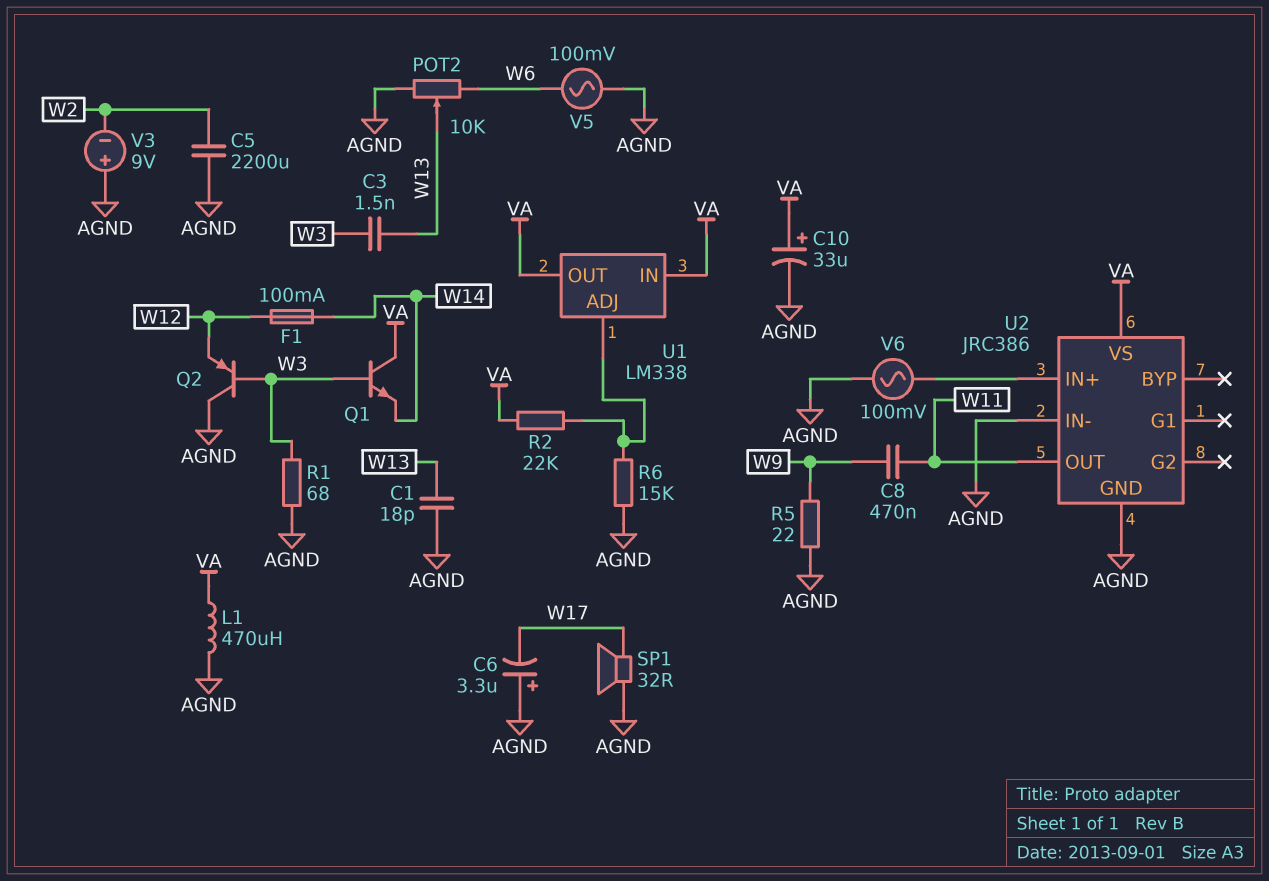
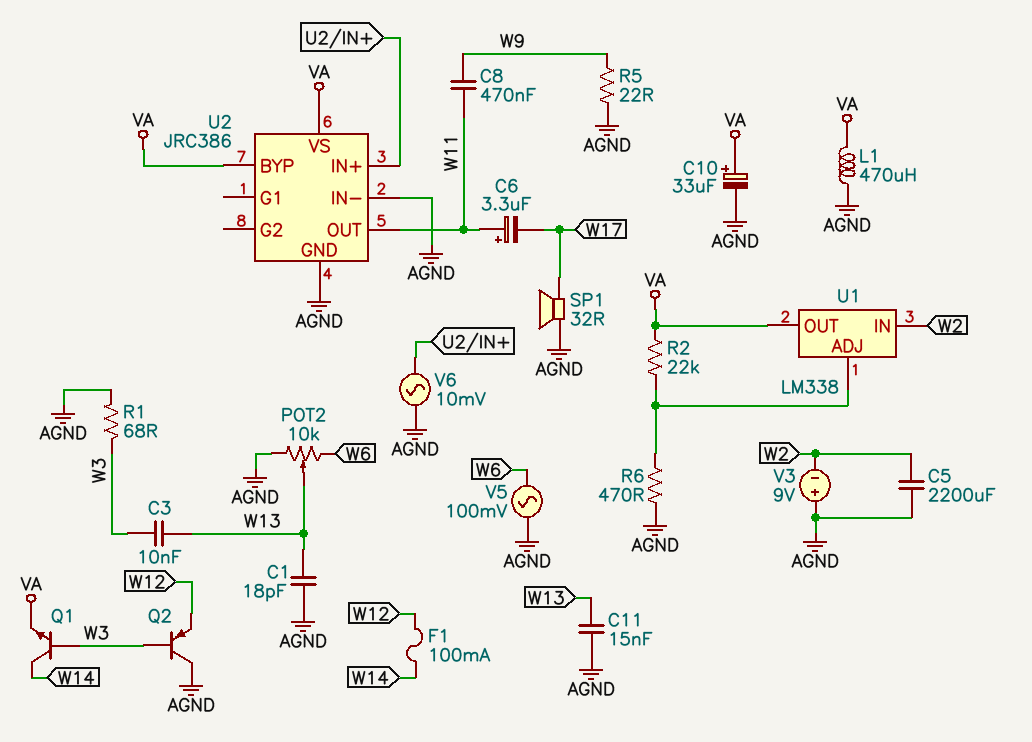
C3: 1.5nF (W3, W13) -> 10nF (W3, W13)
C6: 3.3uF (plus AGND, minus W17) -> 3.3uF (plus W11, minus W17)
C11: none -> 15nF (AGND, W13)
Q1: NPN (B W3, C VA, E W14) -> NPN (B W3, C W14, E VA)
R6: 15k (AGND, U1/ADJ) -> 470 (AGND, U1/ADJ)
U1 pin IN: VA -> W2
U2 pin BYP: none -> VA
V6: AC 100mV (AGND, U2/IN+) -> AC 10mV (AGND, U2/IN+)

